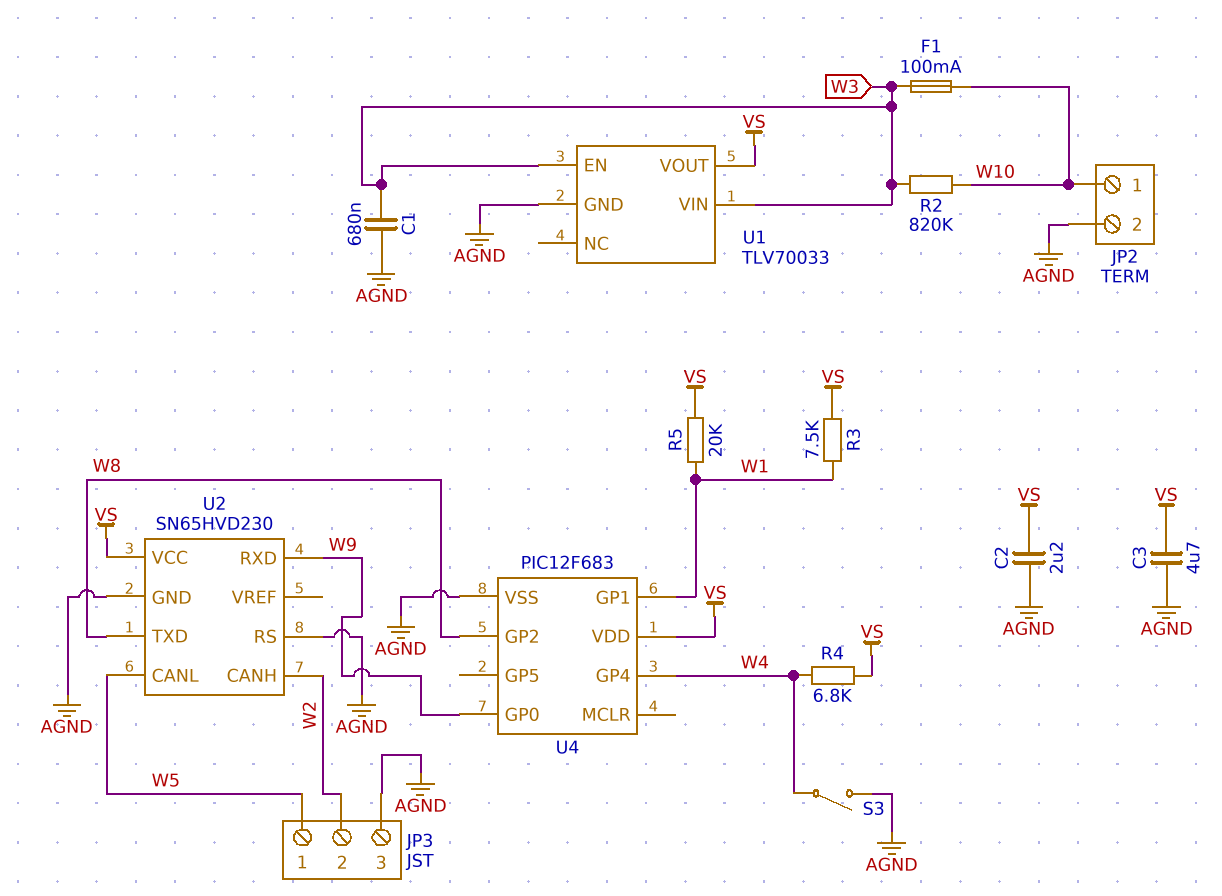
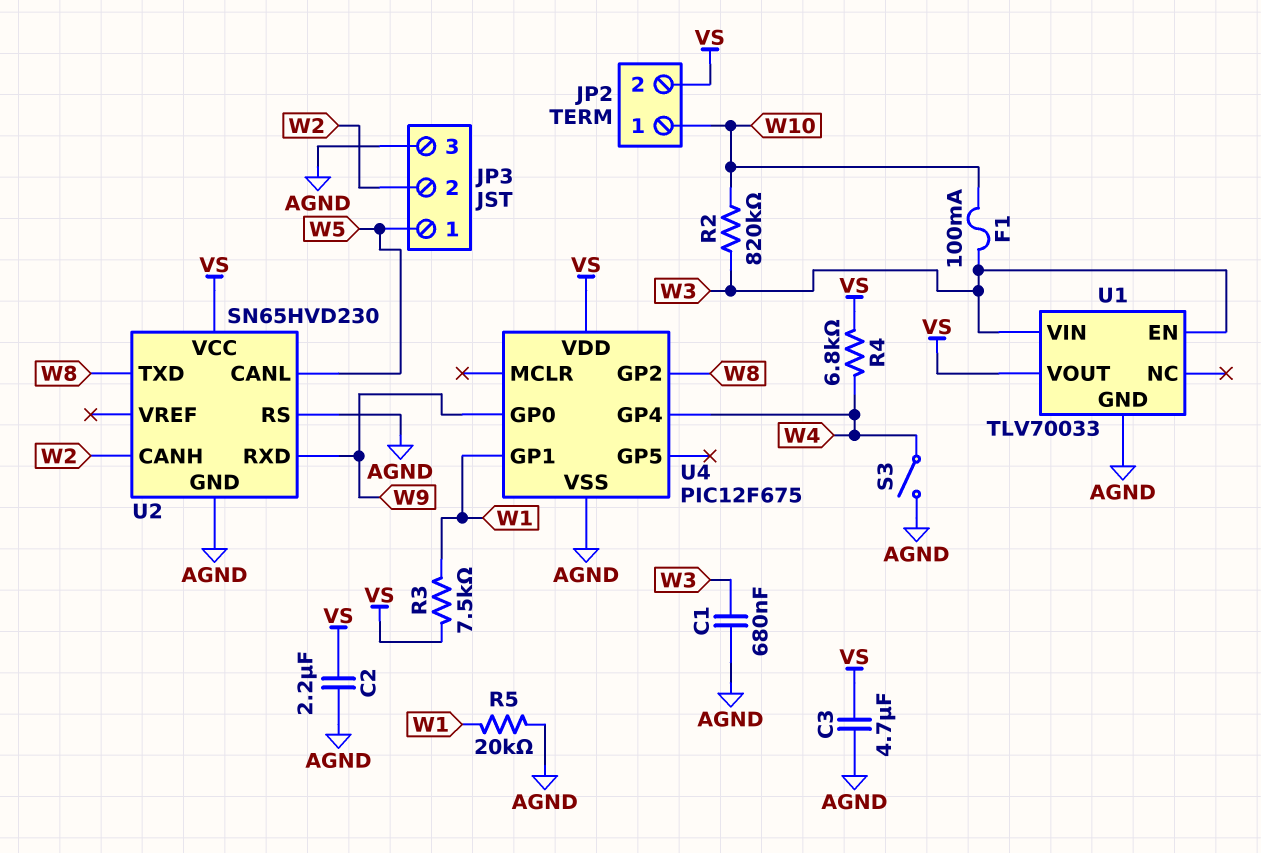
JP2 pin 2: AGND -> VS
R5: 20k (VS, W1) -> 20k (AGND, W1)
U4: PIC12F683 -> PIC12F675

